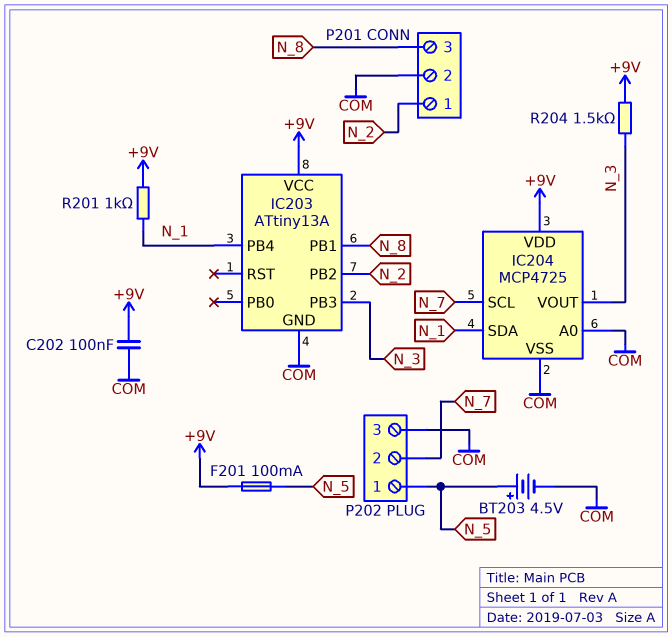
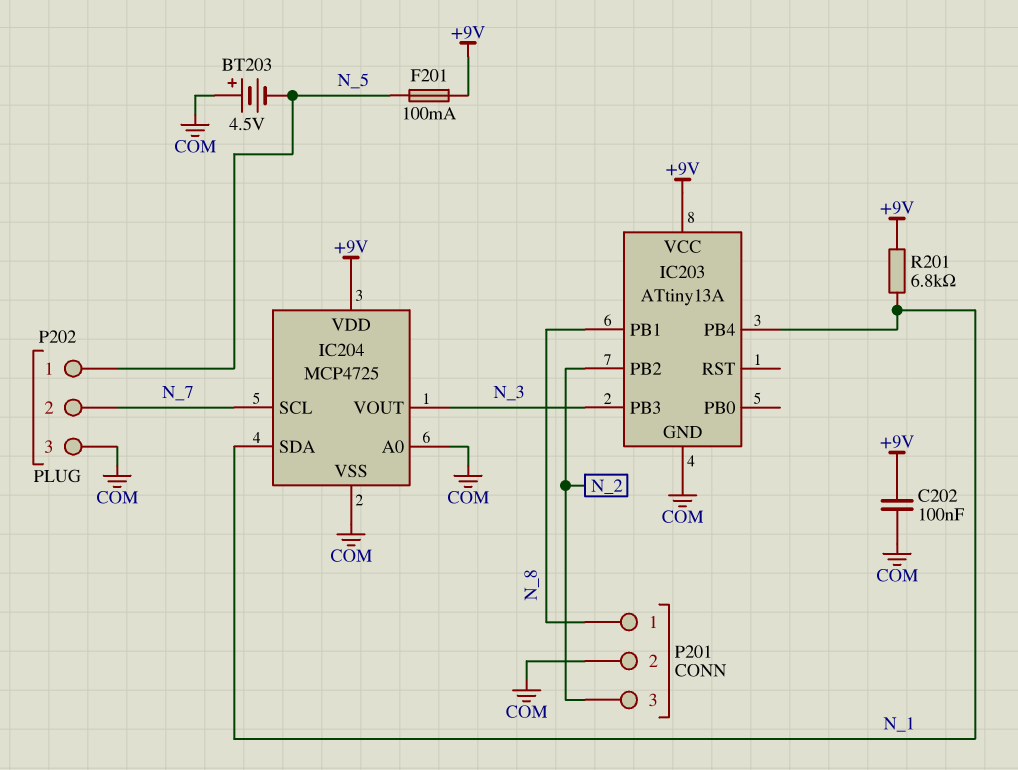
BT203: 4.5V (plus N_5, minus COM) -> 4.5V (plus COM, minus N_5)
P201 pin 1: N_2 -> N_8
P201 pin 3: N_8 -> N_2
R201: 1k (+9V, N_1) -> 6.8k (+9V, N_1)
R204: 1.5k (+9V, N_3) -> none

